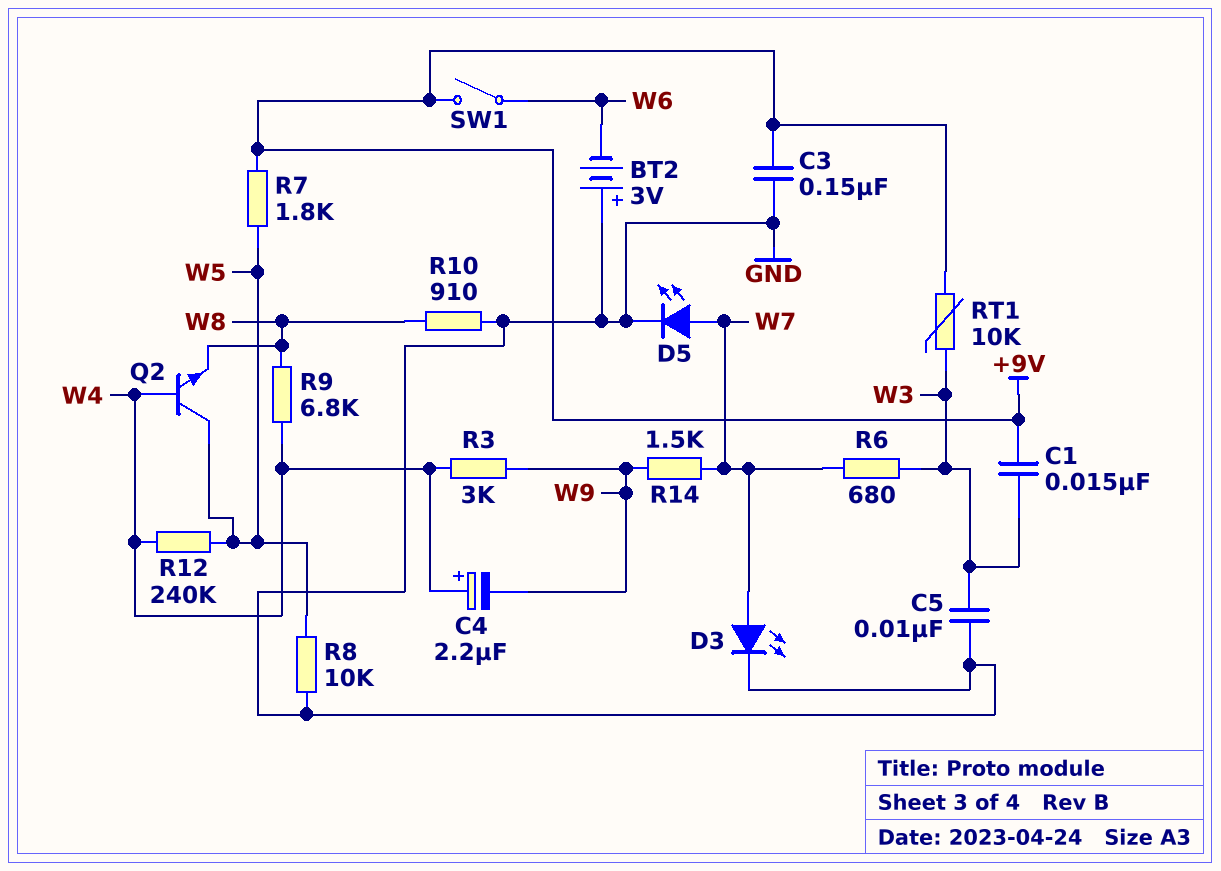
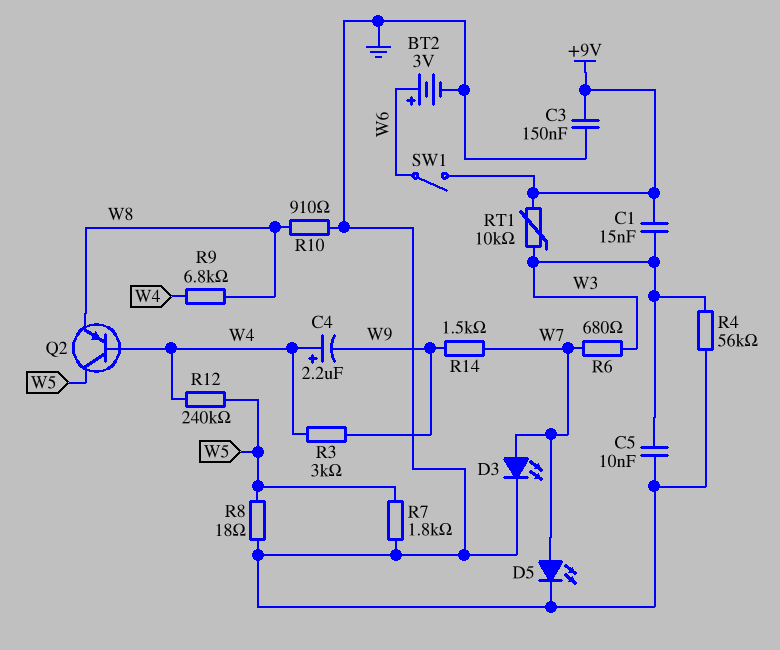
BT2: 3V (plus GND, minus W6) -> 3V (plus W6, minus GND)
Q2: NPN (B W4, C W5, E W8) -> PNP (B W4, C W5, E W8)
R4: none -> 56k (GND, W3)
R7: 1.8k (+9V, W5) -> 1.8k (GND, W5)
R8: 10k (GND, W5) -> 18 (GND, W5)

